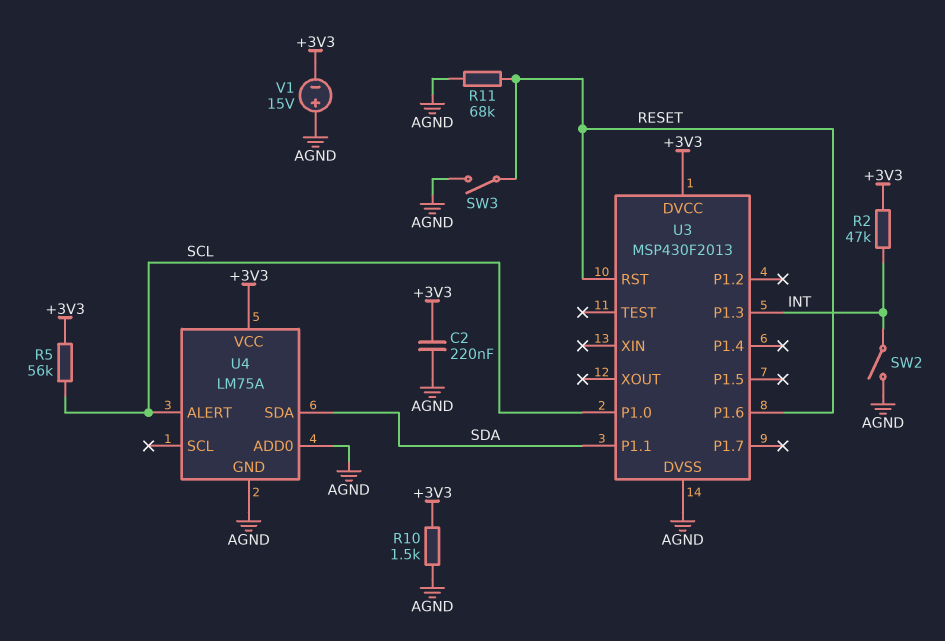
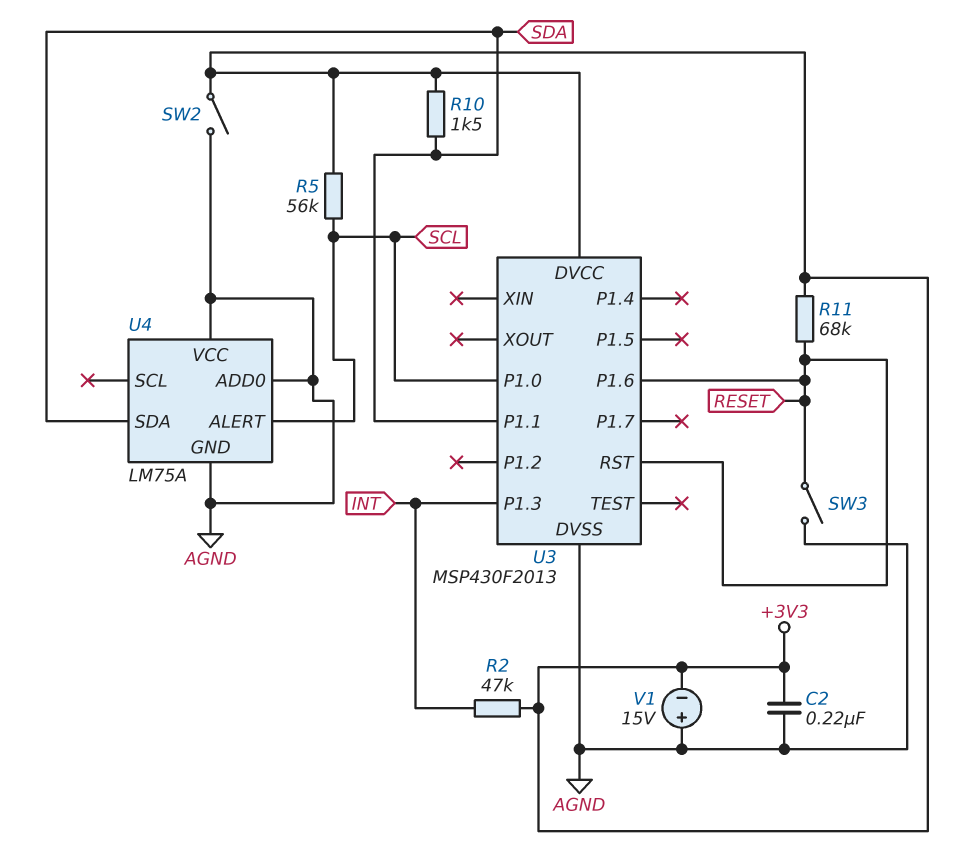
R10: 1.5k (+3V3, AGND) -> 1.5k (+3V3, SDA)
R11: 68k (AGND, RESET) -> 68k (+3V3, RESET)
SW2: switch (AGND, INT) -> switch (+3V3, AGND)
U4 pin VCC: +3V3 -> AGND

